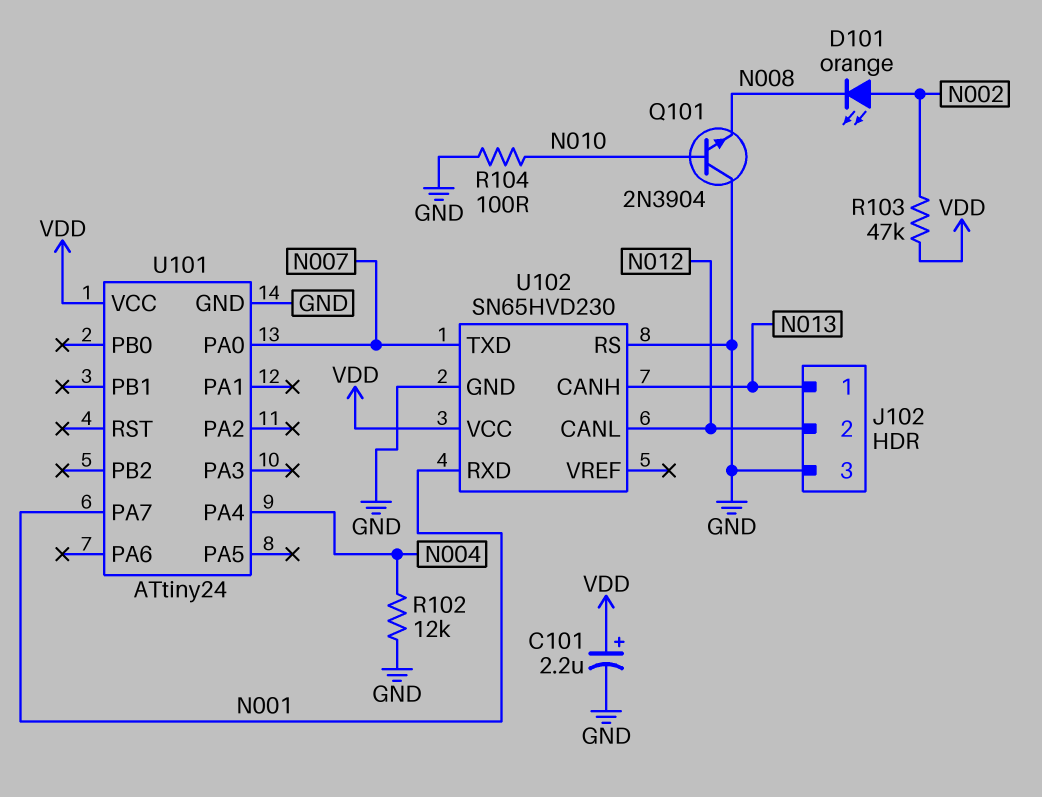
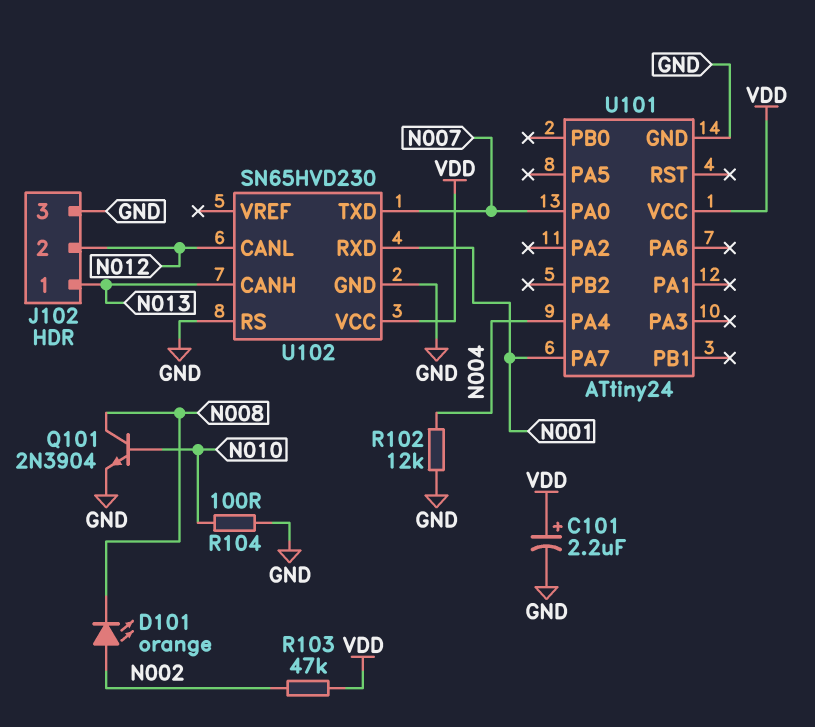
Q101: NPN 2N3904 (B N010, C GND, E N008) -> NPN 2N3904 (B N010, C N008, E GND)

